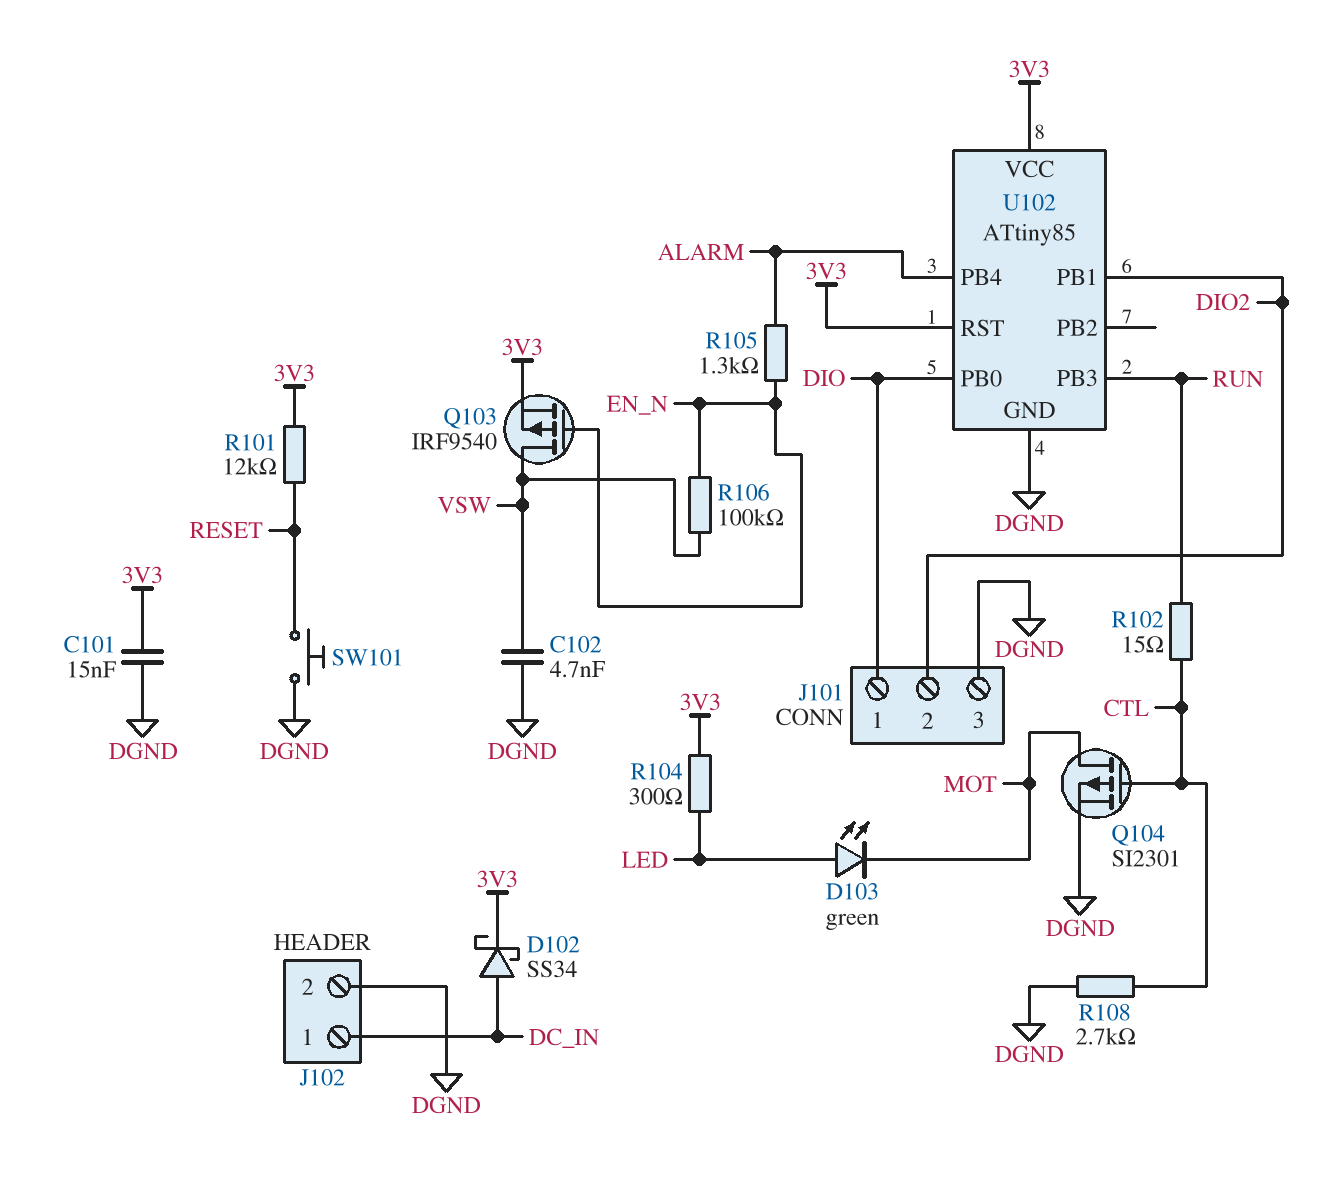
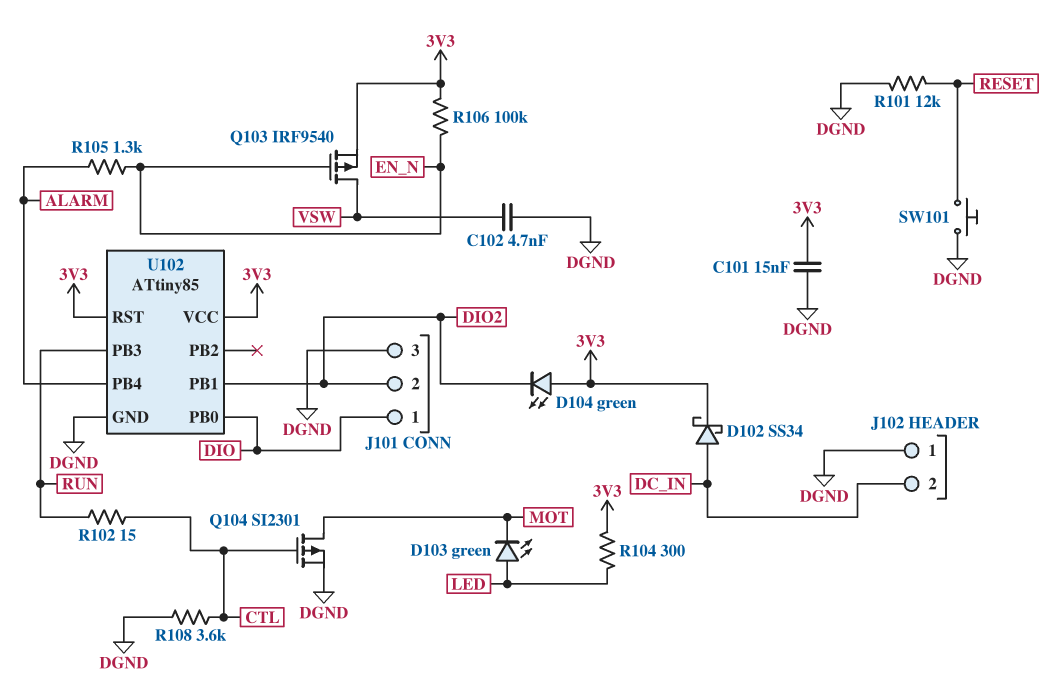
D104: none -> LED green (A 3V3, K DIO2)
J102 pin 1: DC_IN -> DGND
J102 pin 2: DGND -> DC_IN
R101: 12k (3V3, RESET) -> 12k (DGND, RESET)
R106: 100k (EN_N, VSW) -> 100k (3V3, EN_N)
R108: 2.7k (CTL, DGND) -> 3.6k (CTL, DGND)

